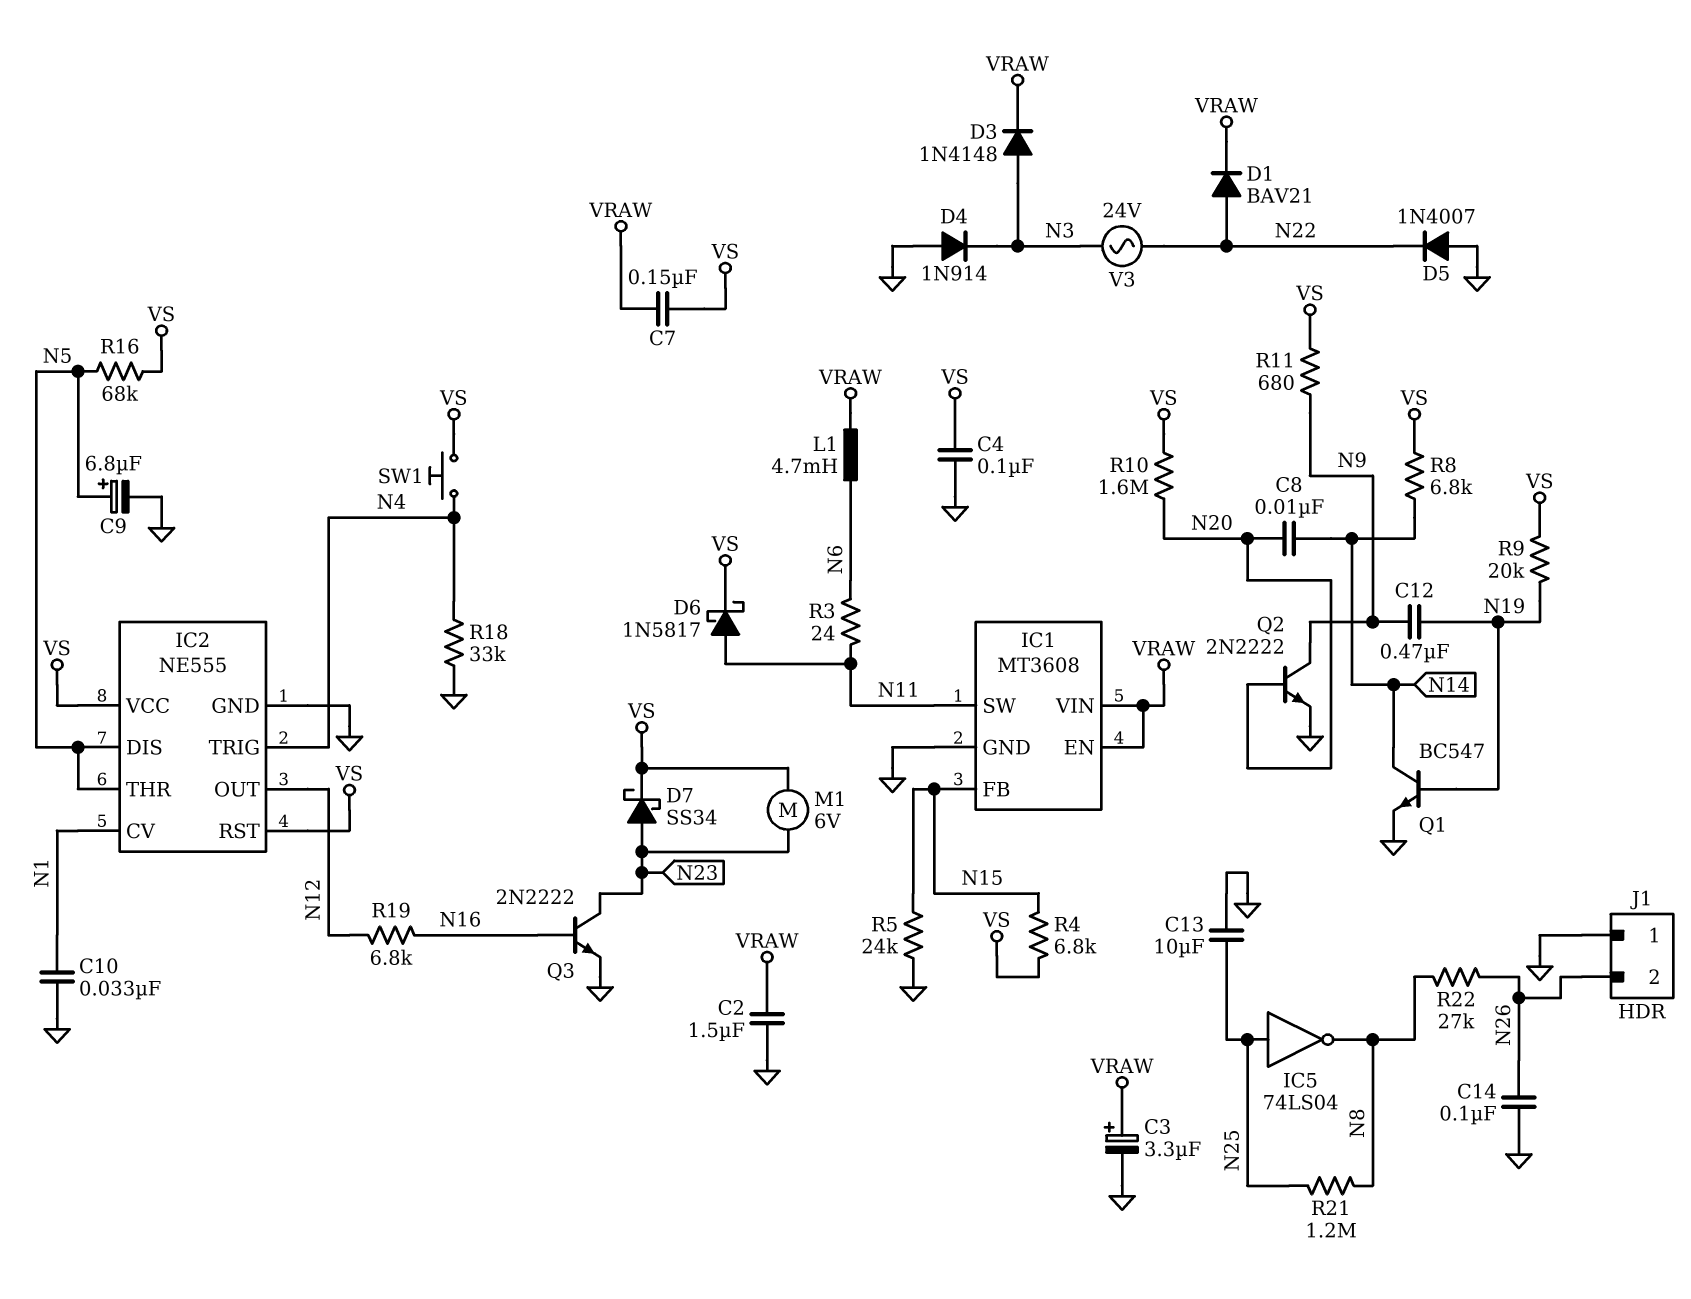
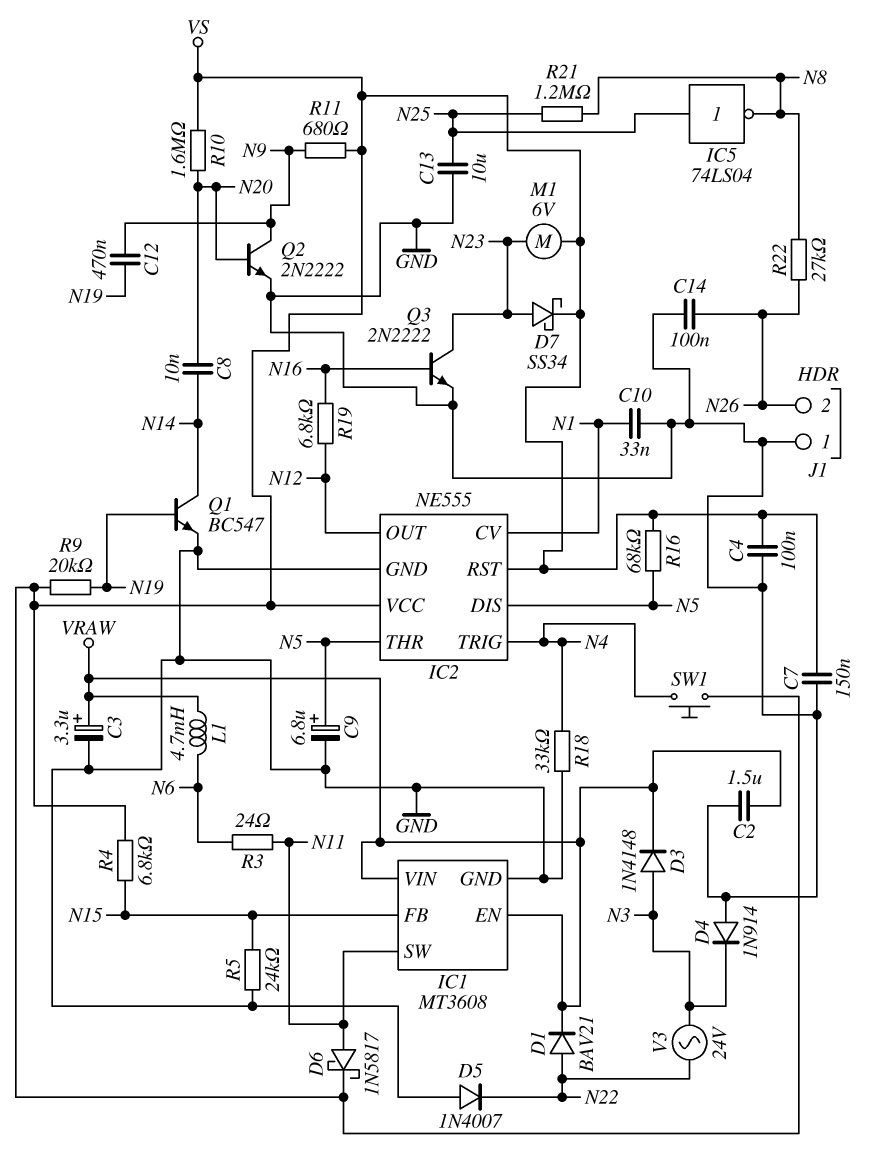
C7: 150nF (VRAW, VS) -> 150nF (GND, VS)
R8: 6.8k (N14, VS) -> none

